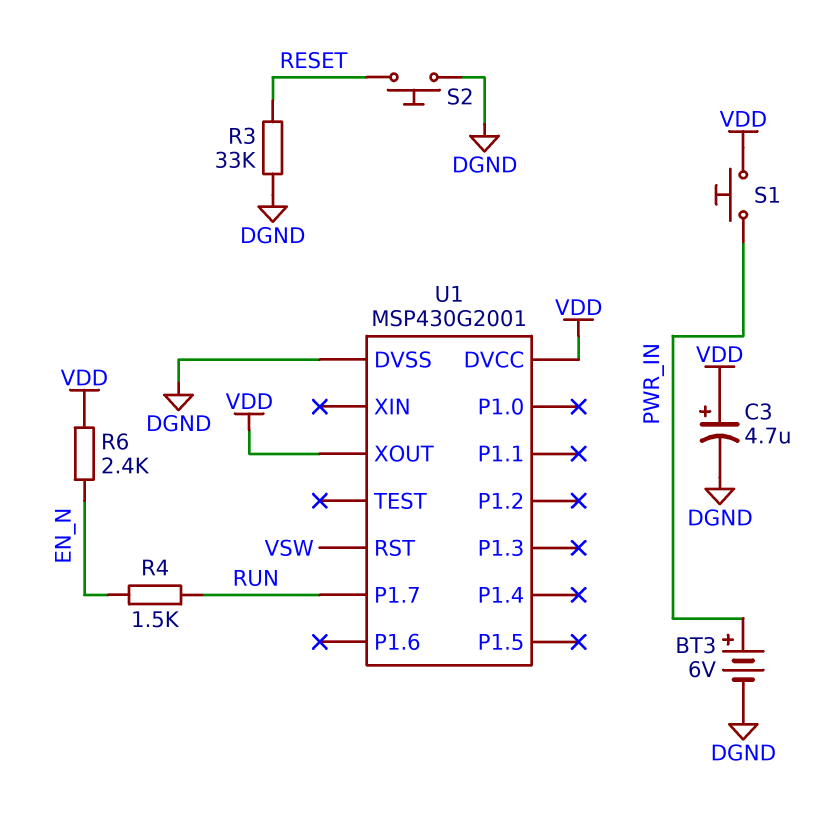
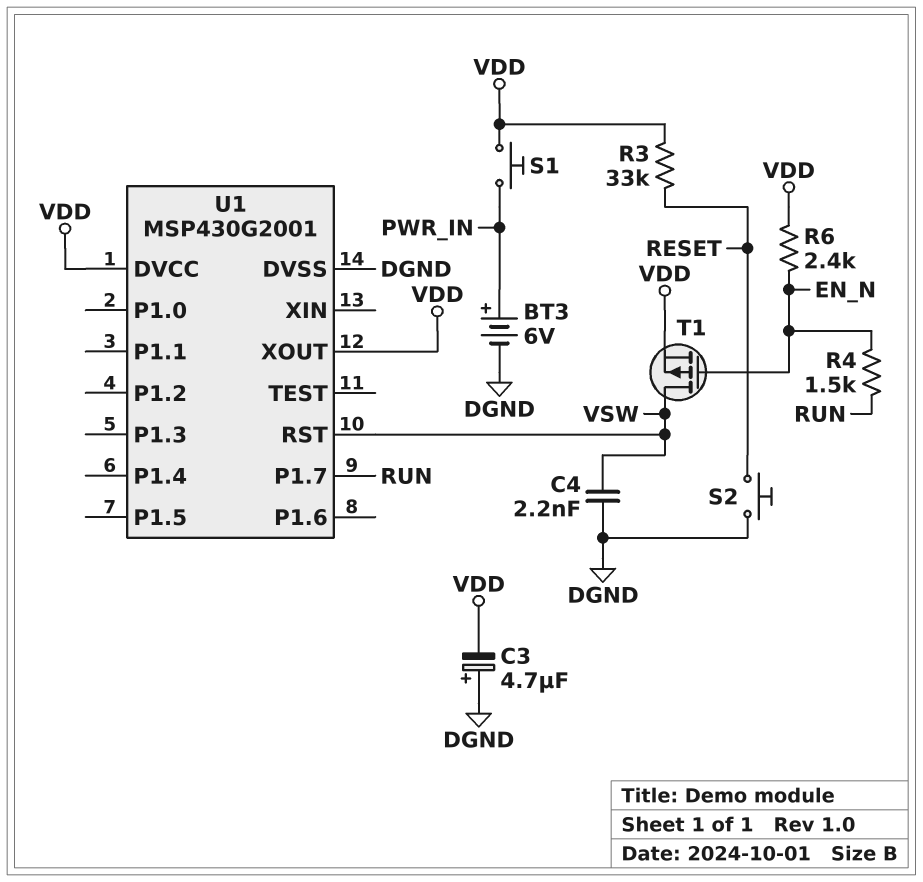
C3: 4.7uF (plus VDD, minus DGND) -> 4.7uF (plus DGND, minus VDD)
C4: none -> 2.2nF (DGND, VSW)
R3: 33k (DGND, RESET) -> 33k (RESET, VDD)
T1: none -> PMOS (G EN_N, D VSW, S VDD)

